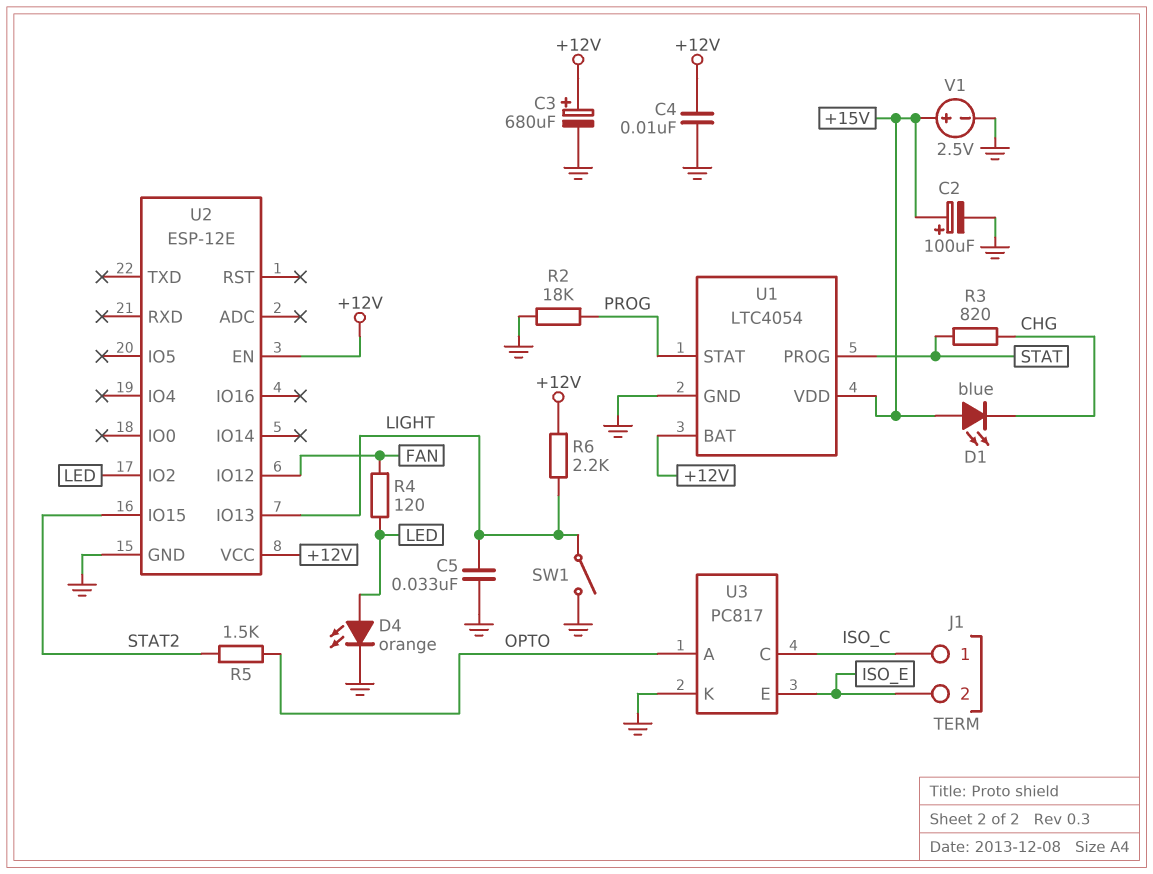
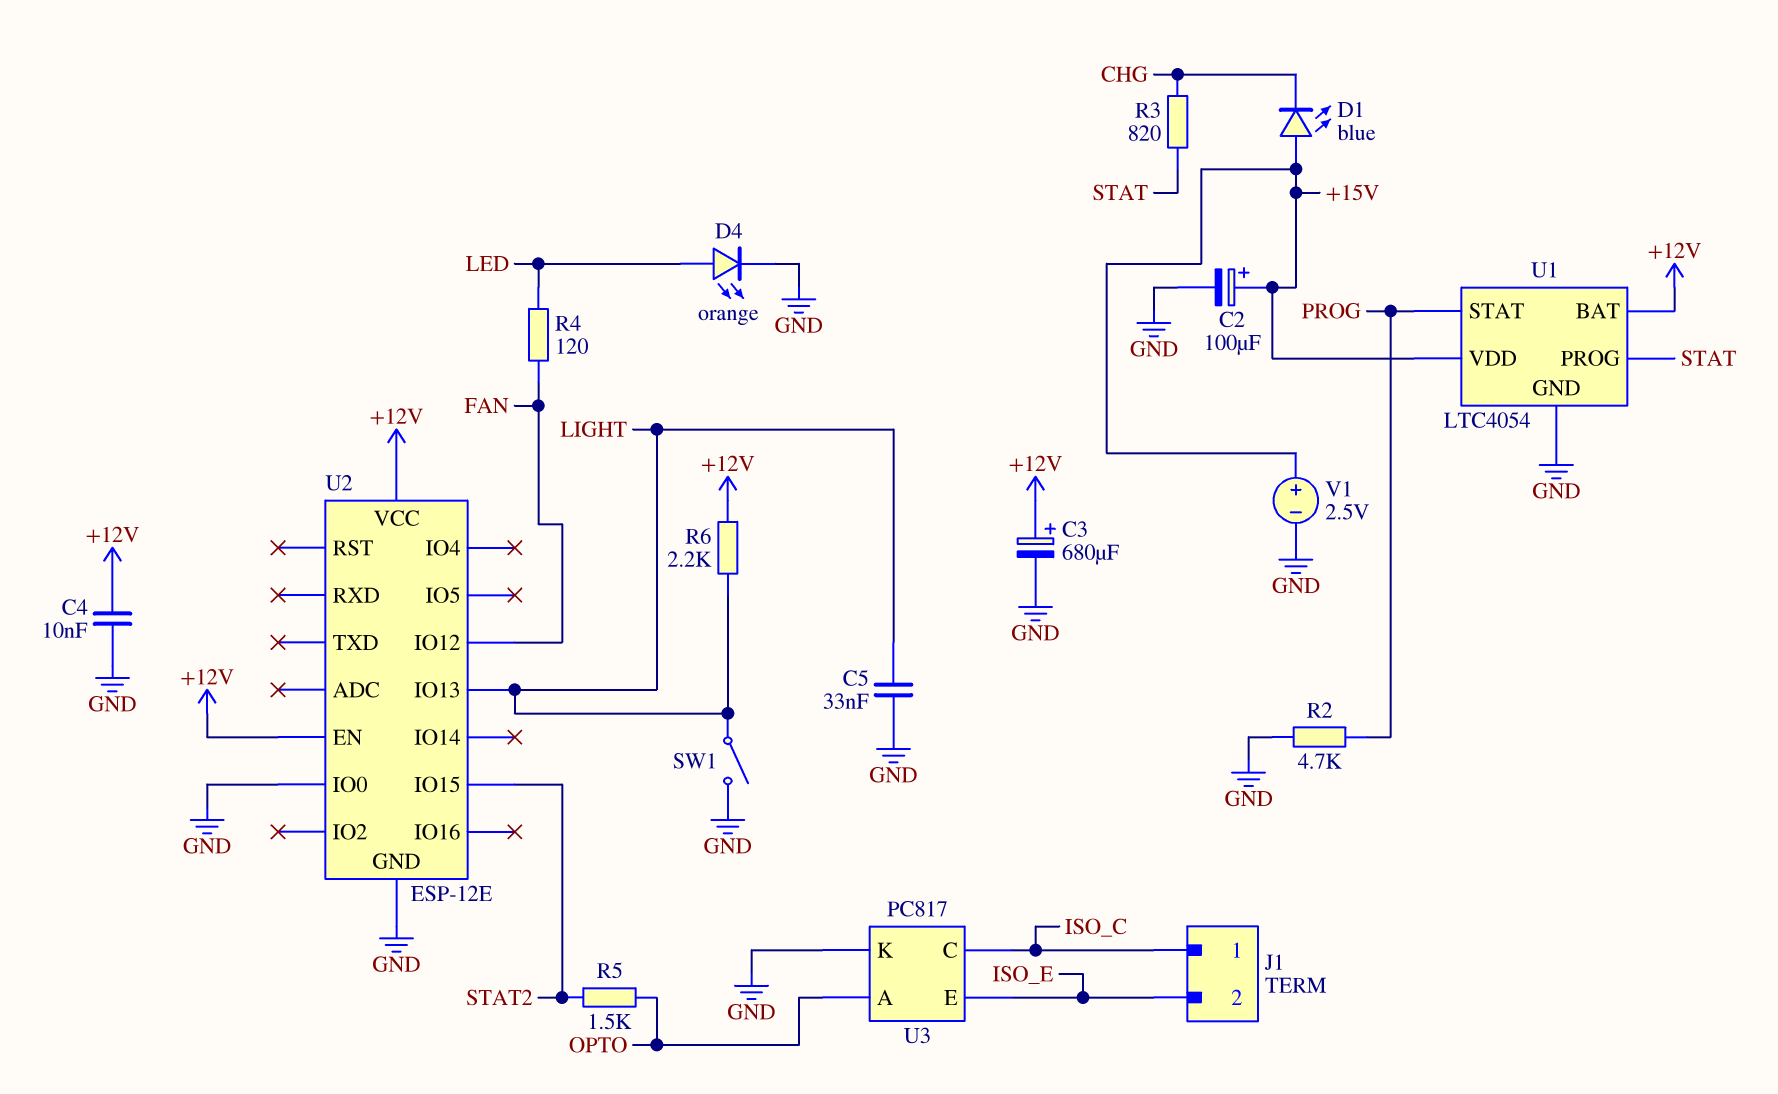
R2: 18k (GND, PROG) -> 4.7k (GND, PROG)
U2 pin IO0: none -> GND
U2 pin IO2: LED -> none

